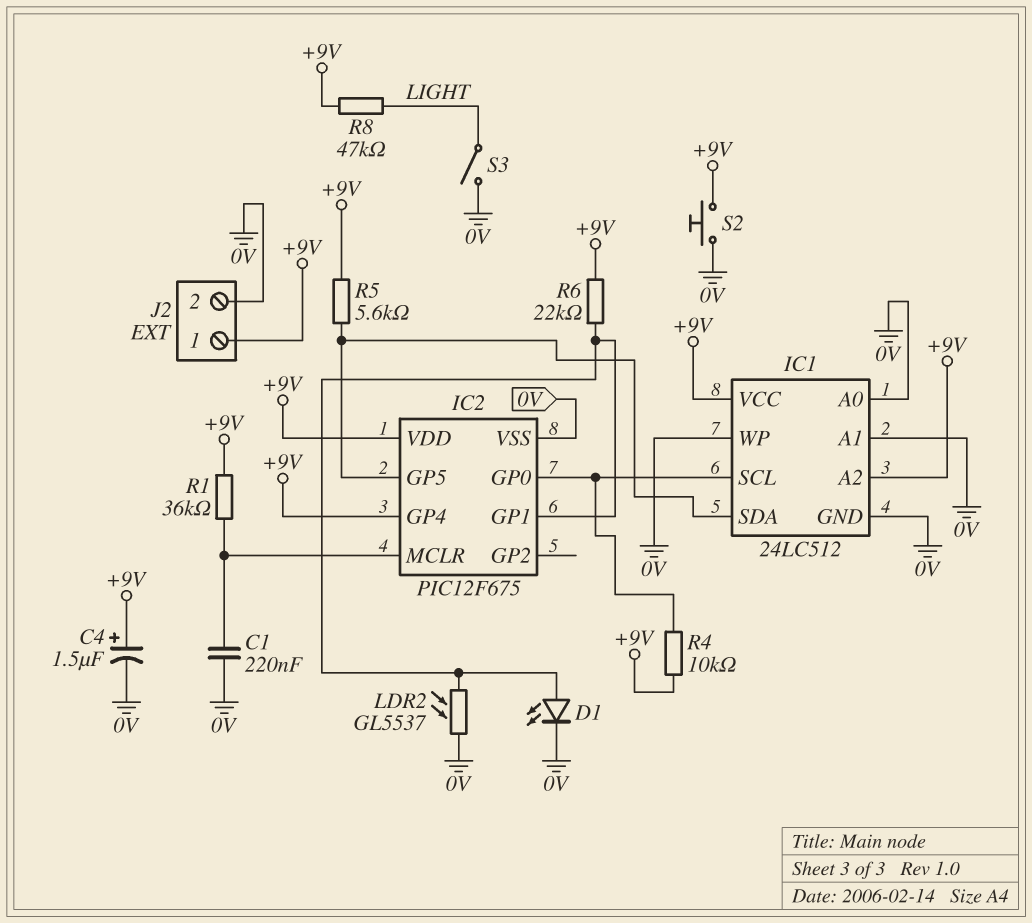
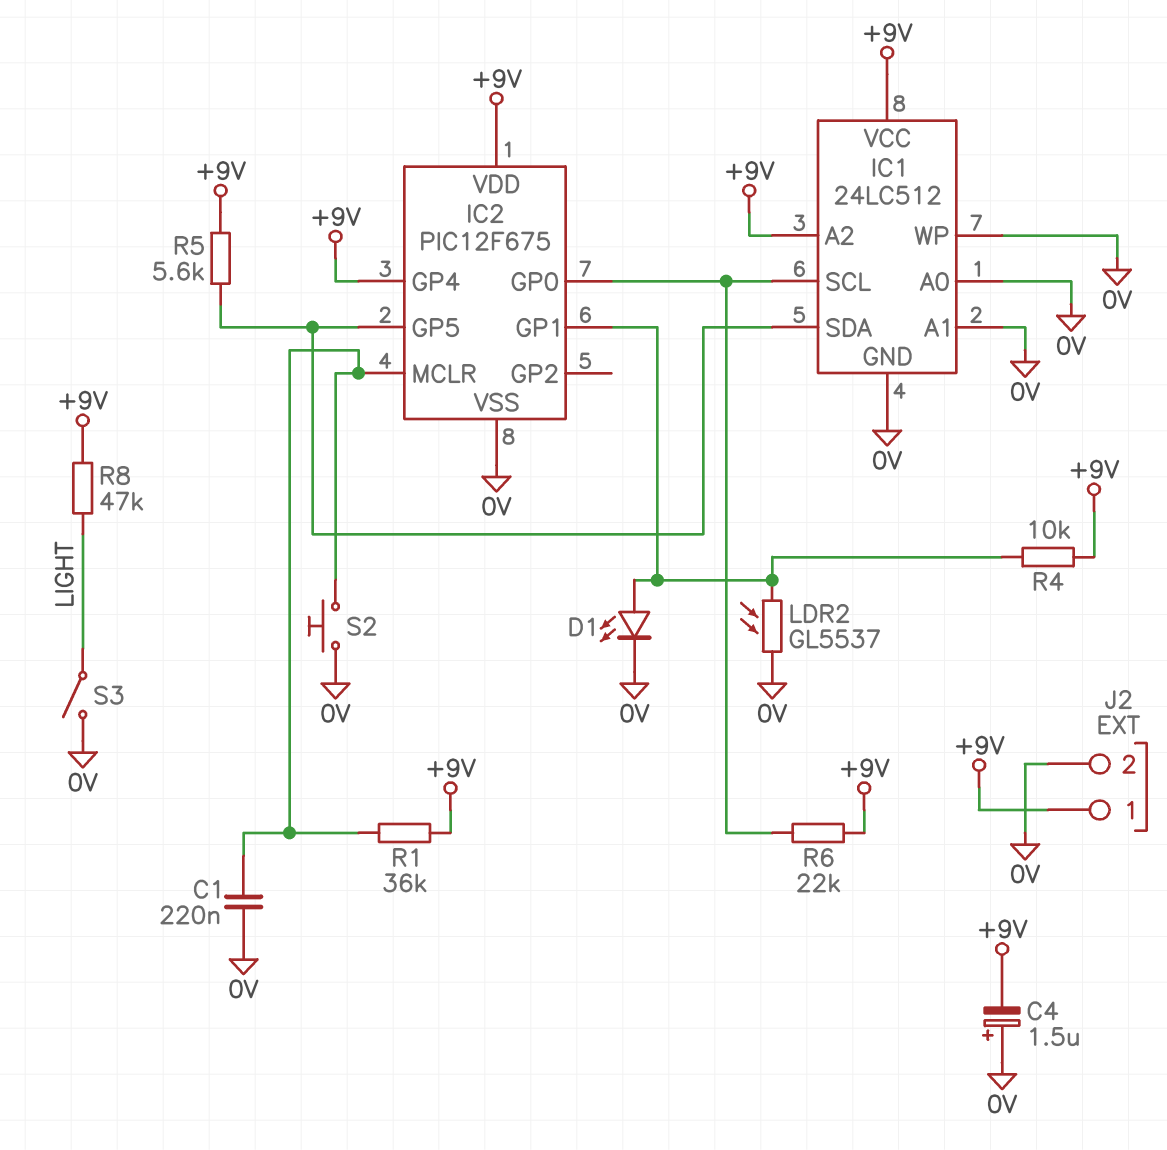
C4: 1.5uF (plus +9V, minus 0V) -> 1.5uF (plus 0V, minus +9V)
R4: 10k (+9V, IC1/SCL) -> 10k (+9V, IC2/GP1)
R6: 22k (+9V, IC2/GP1) -> 22k (+9V, IC1/SCL)
S2: button (+9V, 0V) -> button (0V, IC2/MCLR)

